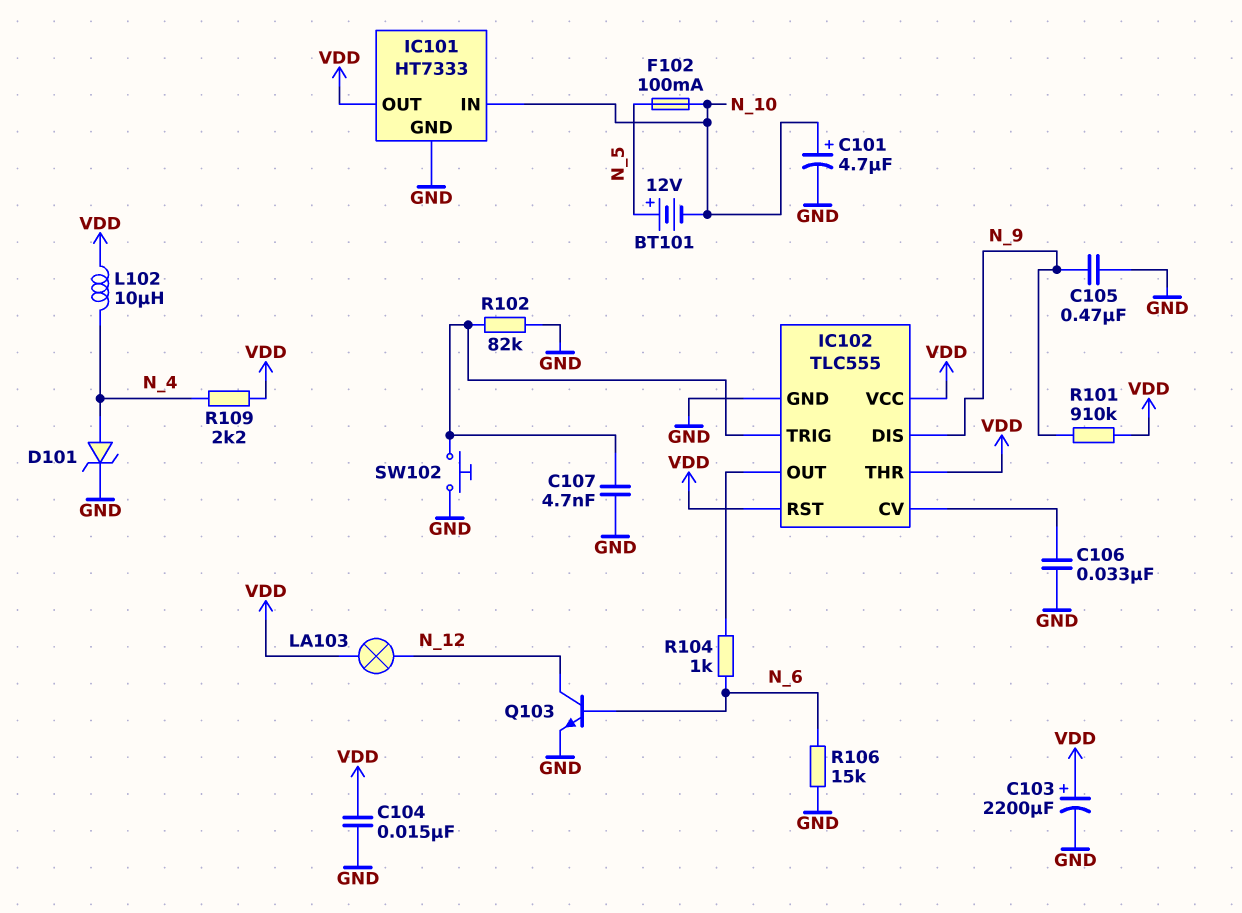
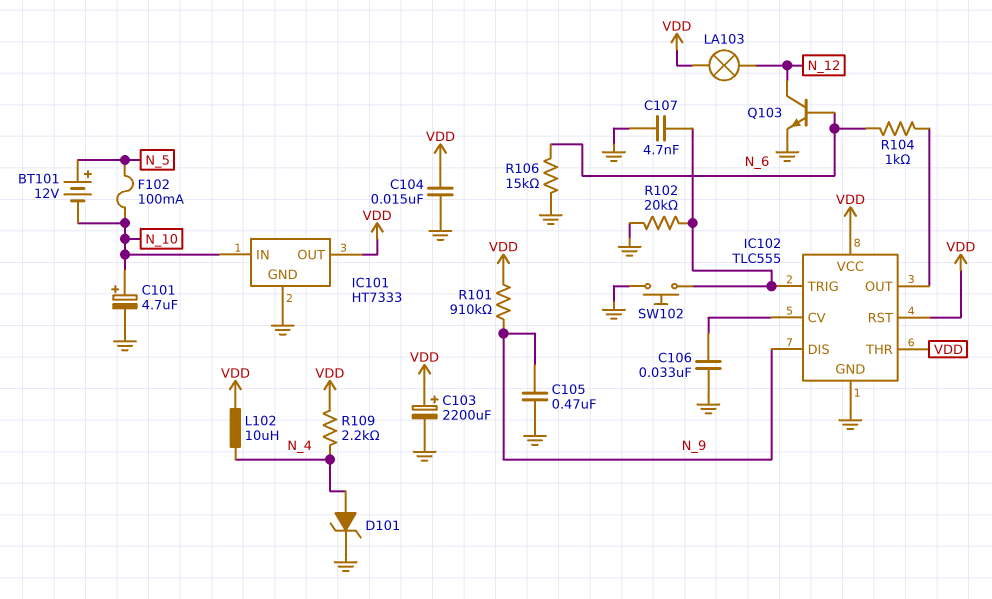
R102: 82k (GND, IC102/TRIG) -> 20k (GND, IC102/TRIG)

